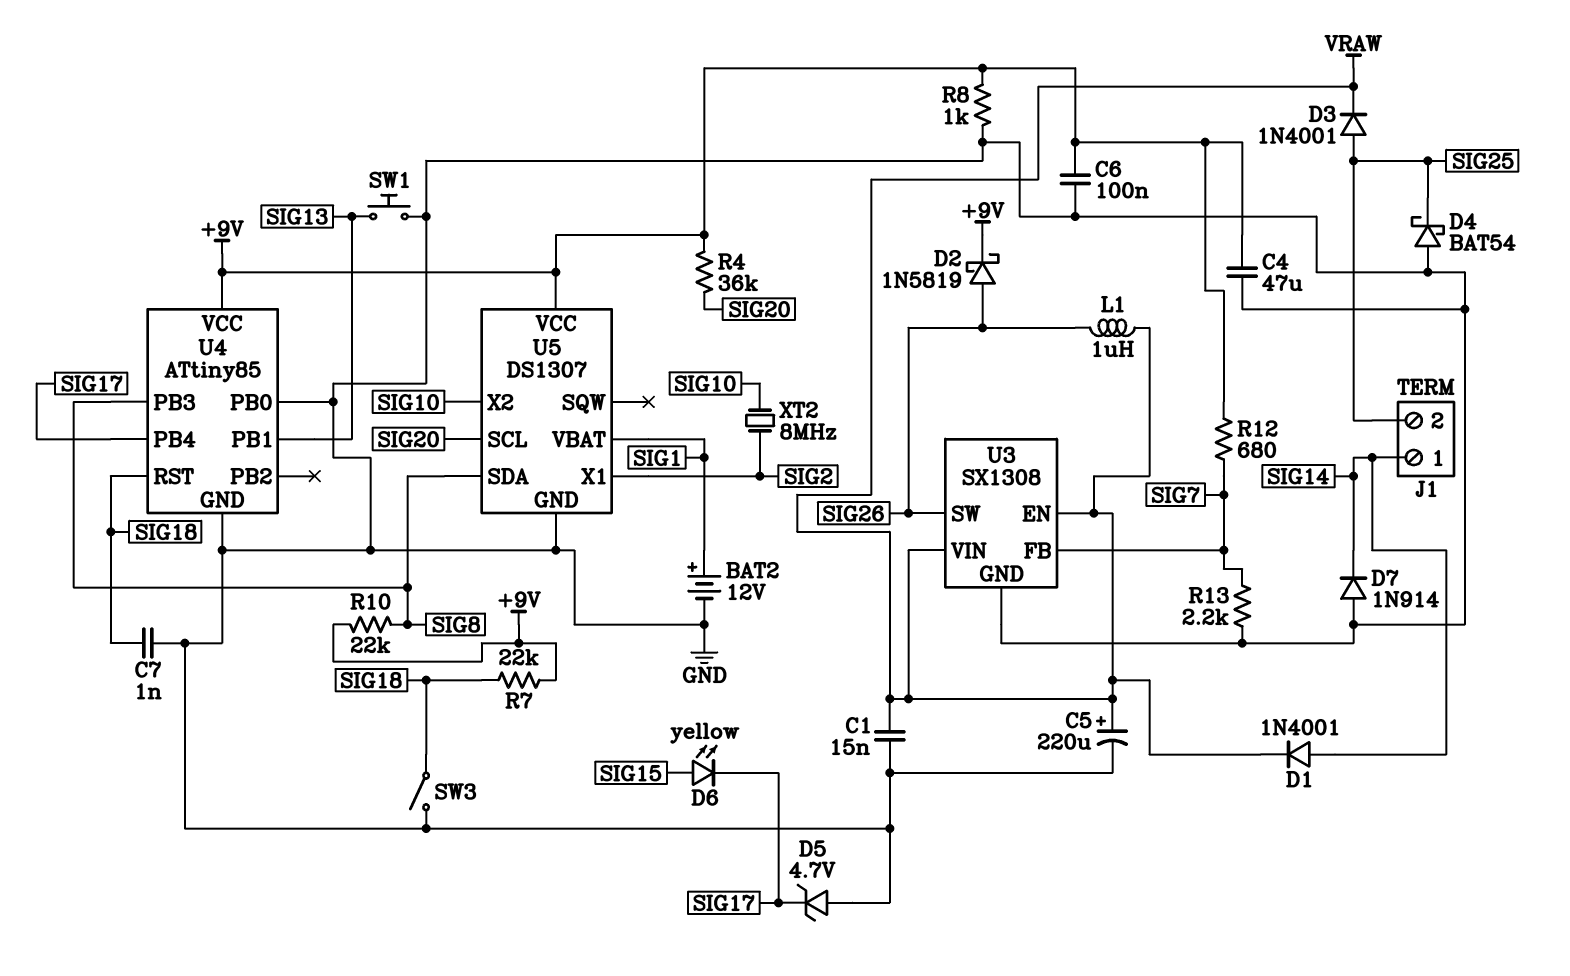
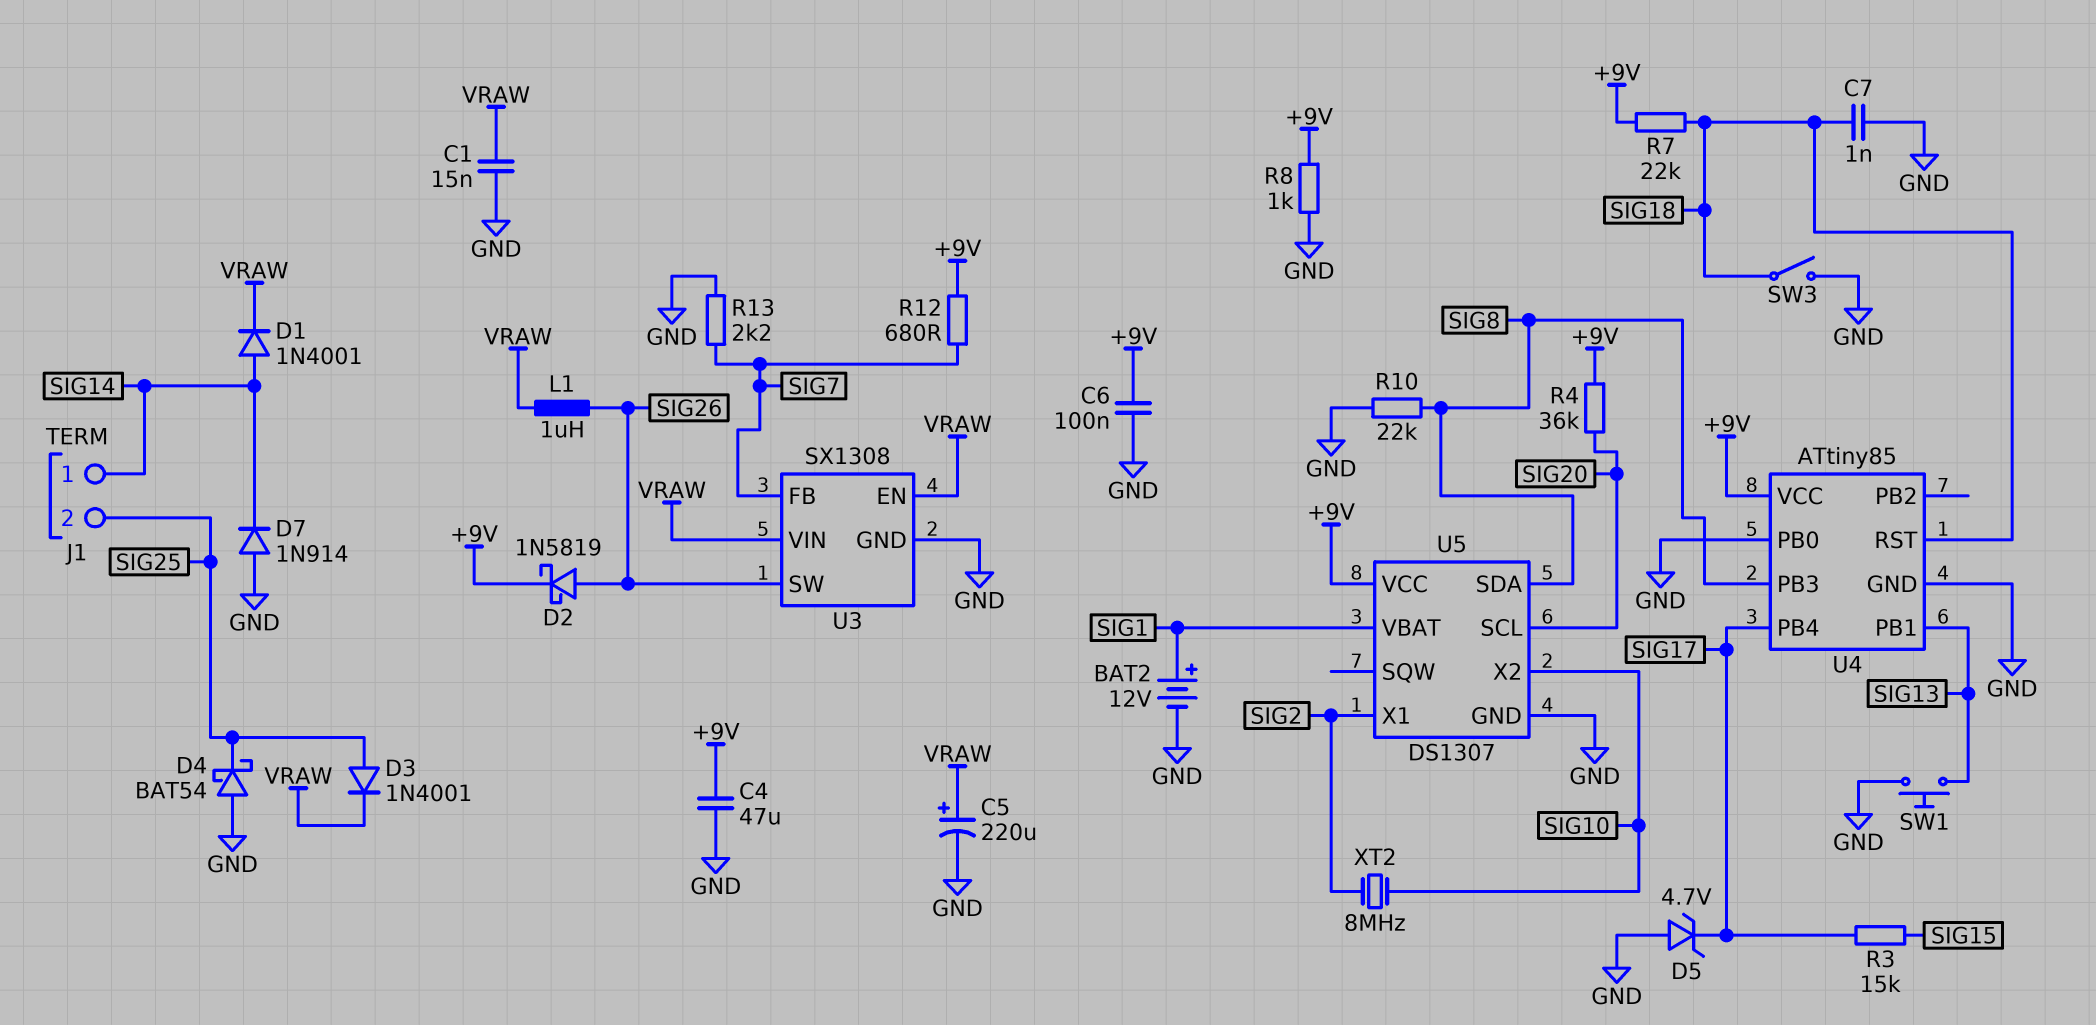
D6: LED yellow (A SIG15, K SIG17) -> none
R3: none -> 15k (SIG15, SIG17)
R10: 22k (+9V, SIG8) -> 22k (GND, SIG8)

